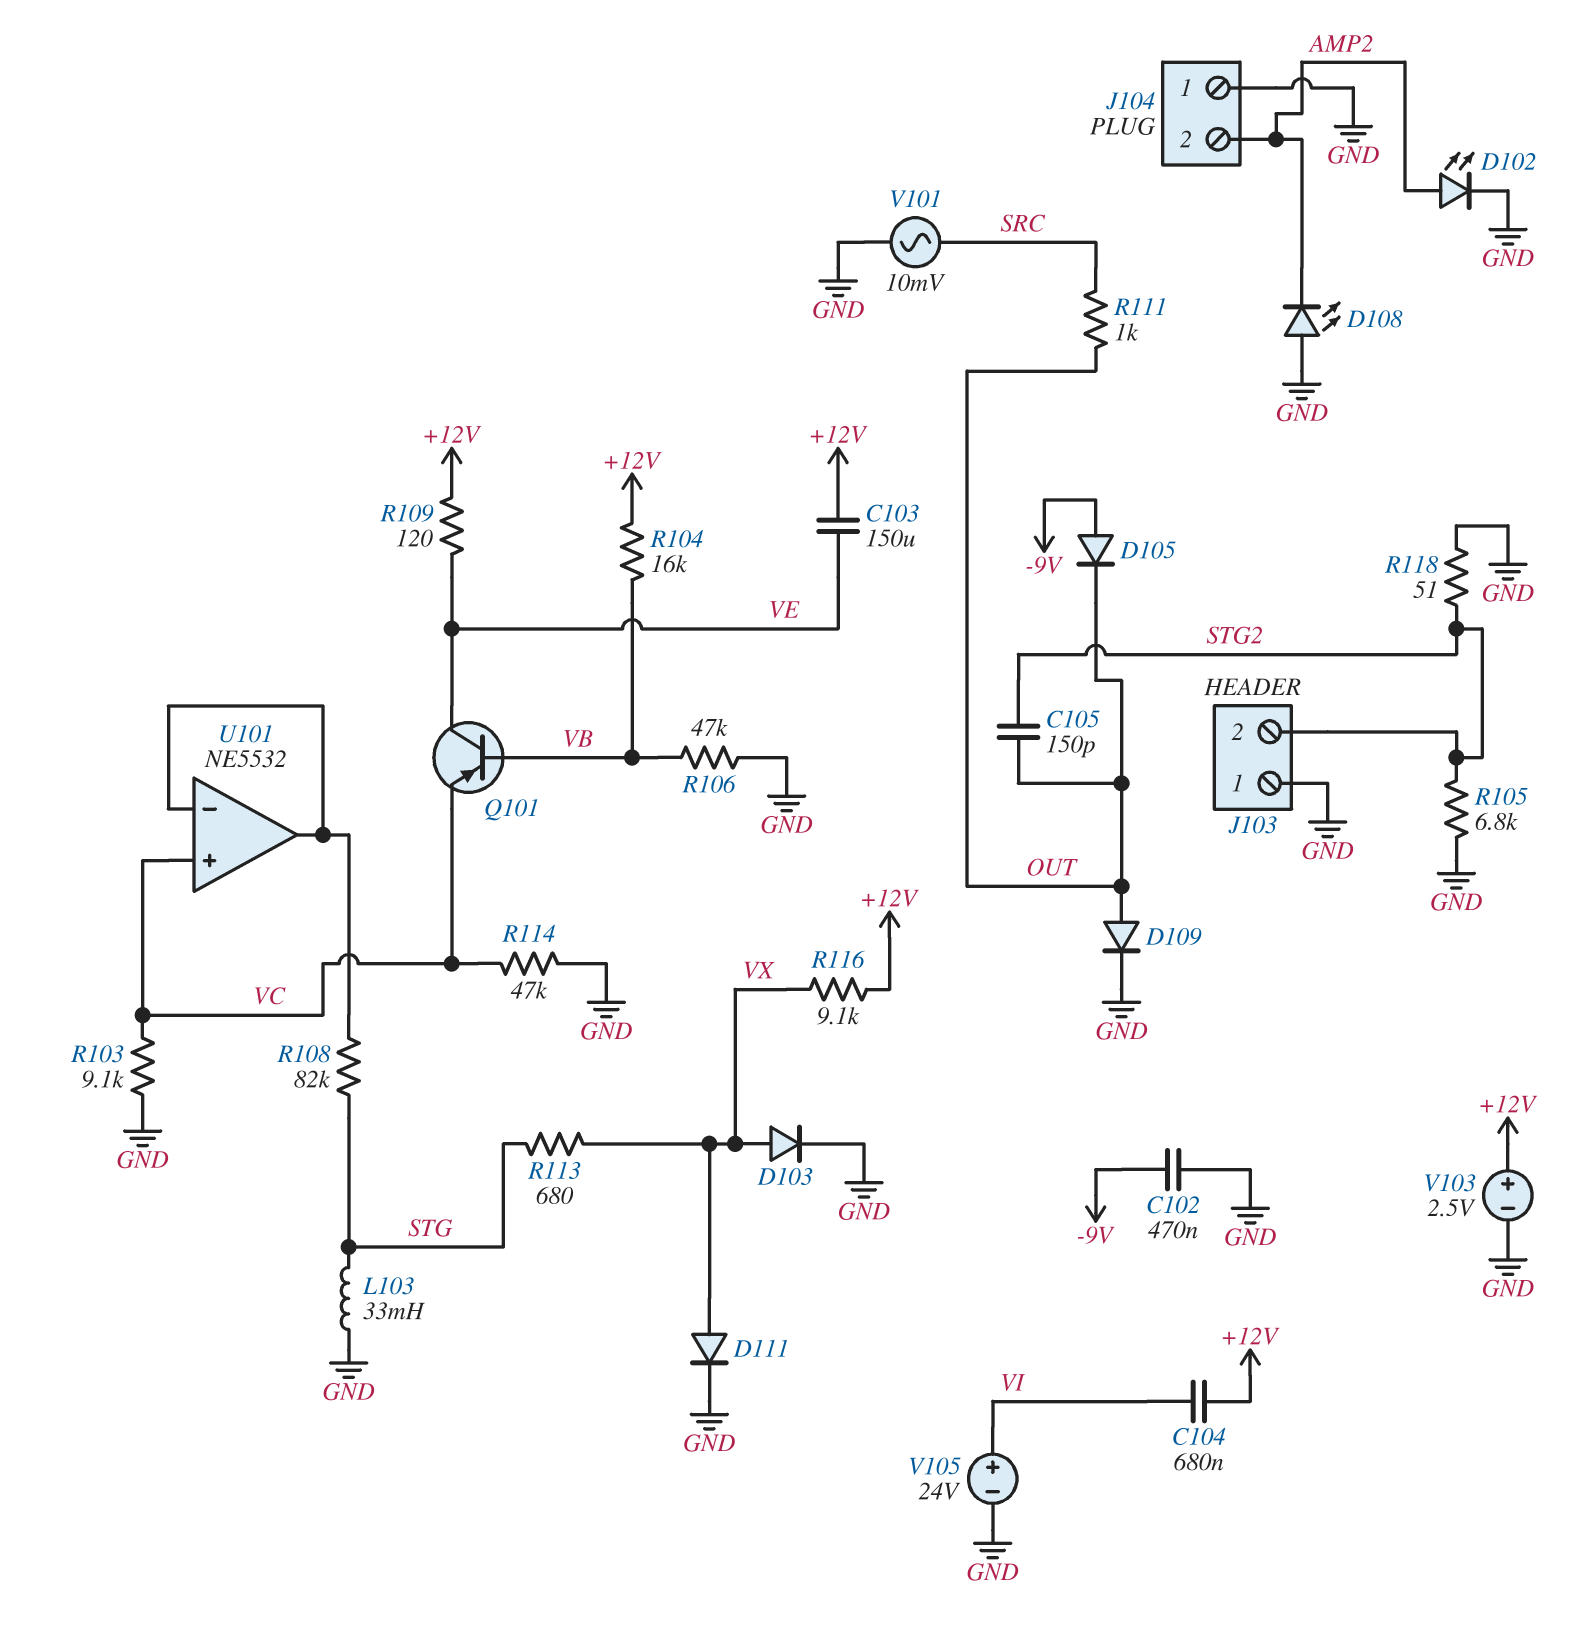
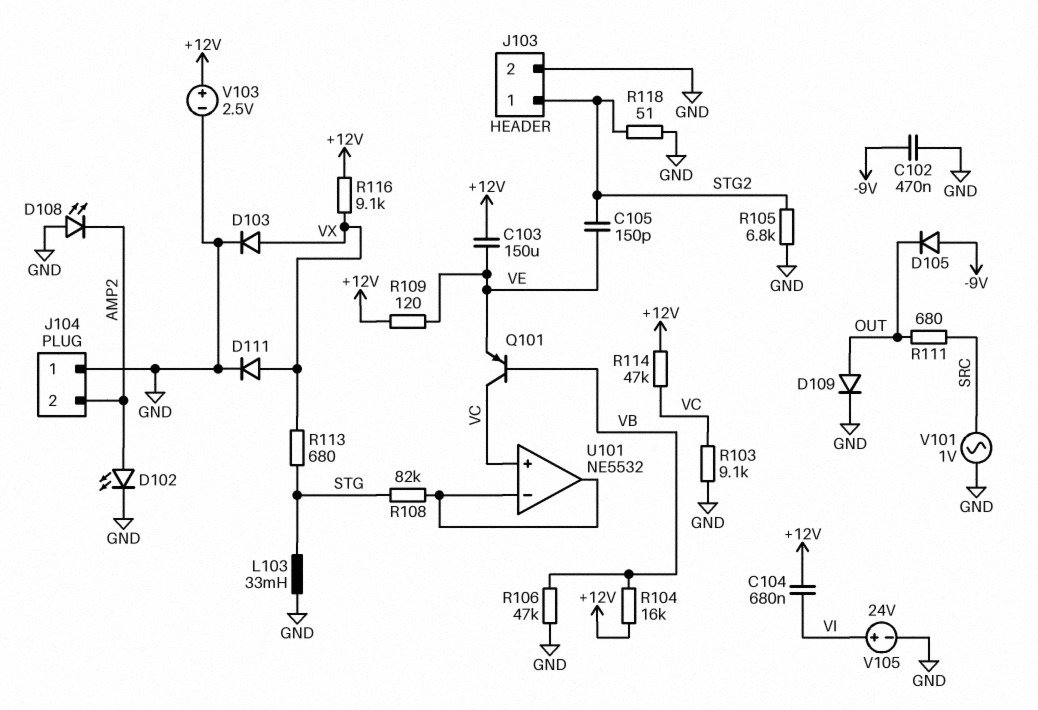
C105: 150pF (OUT, STG2) -> 150pF (STG2, VE)
J103 pin 1: GND -> STG2
J103 pin 2: STG2 -> GND
Q101: PNP (B VB, C VE, E VC) -> PNP (B VB, C VC, E VE)
R111: 1k (OUT, SRC) -> 680 (OUT, SRC)
R114: 47k (GND, VC) -> 47k (+12V, VC)
V101: AC 10mV (GND, SRC) -> AC 1V (GND, SRC)

